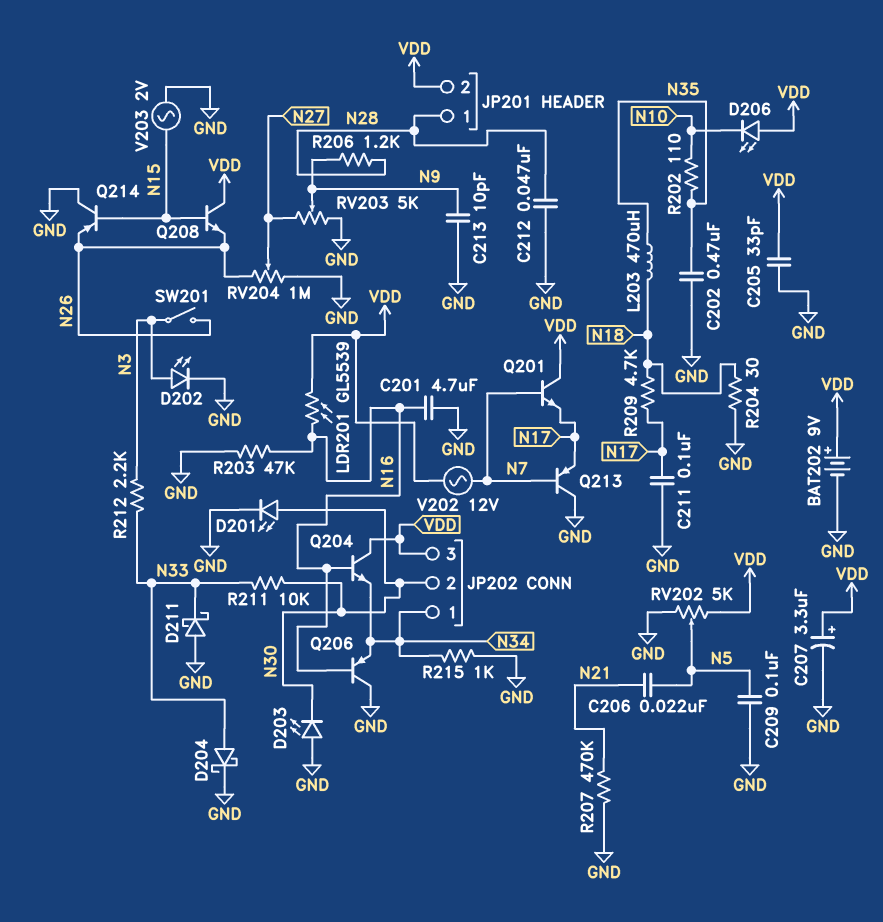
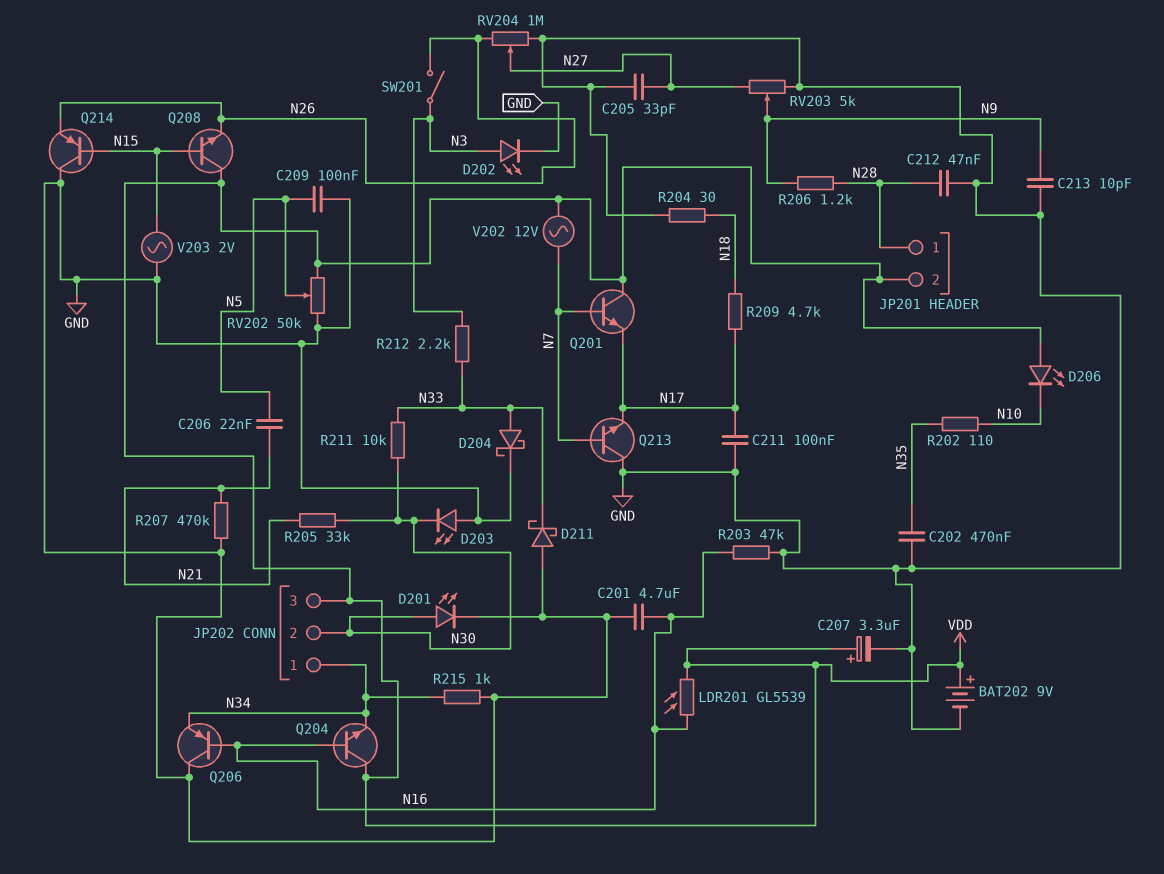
C205: 33pF (GND, VDD) -> 33pF (GND, N27)
L203: 470uH (N18, N35) -> none
Q213: PNP (B N7, C GND, E N17) -> NPN (B N7, C GND, E N17)
R205: none -> 33k (N21, N30)
RV202: 5k (GND, VDD, wiper N5) -> 50k (GND, VDD, wiper N5)

